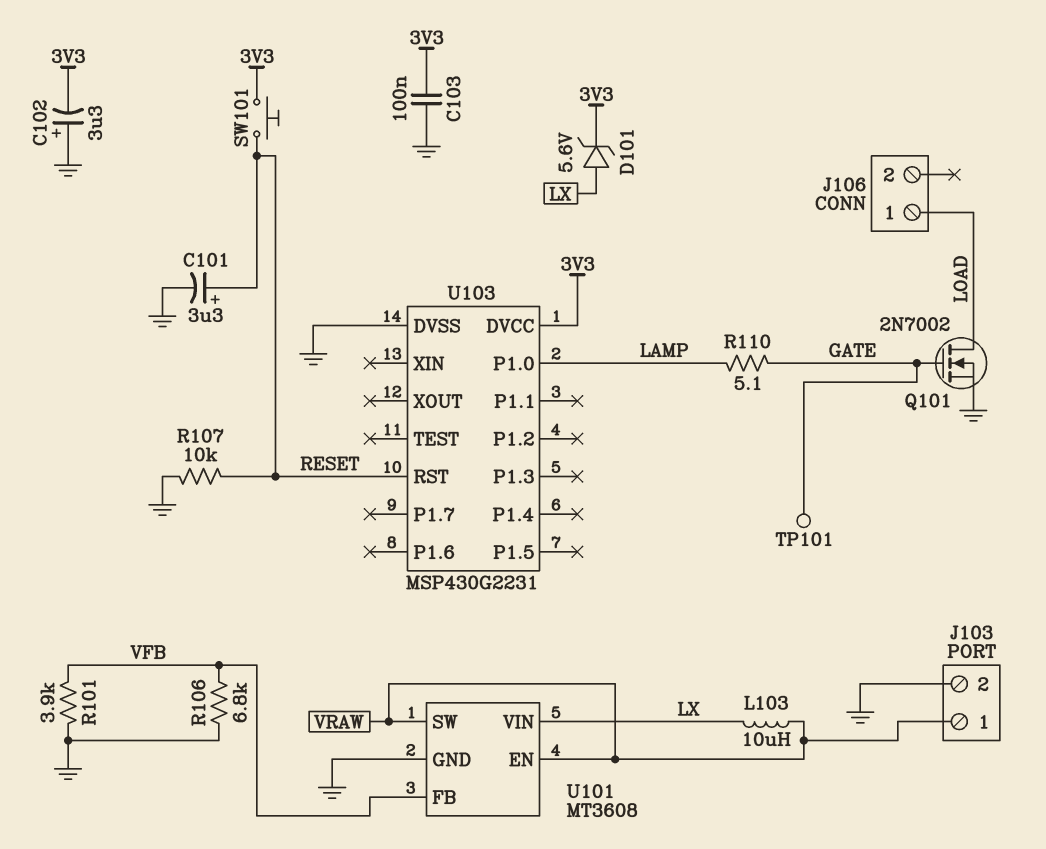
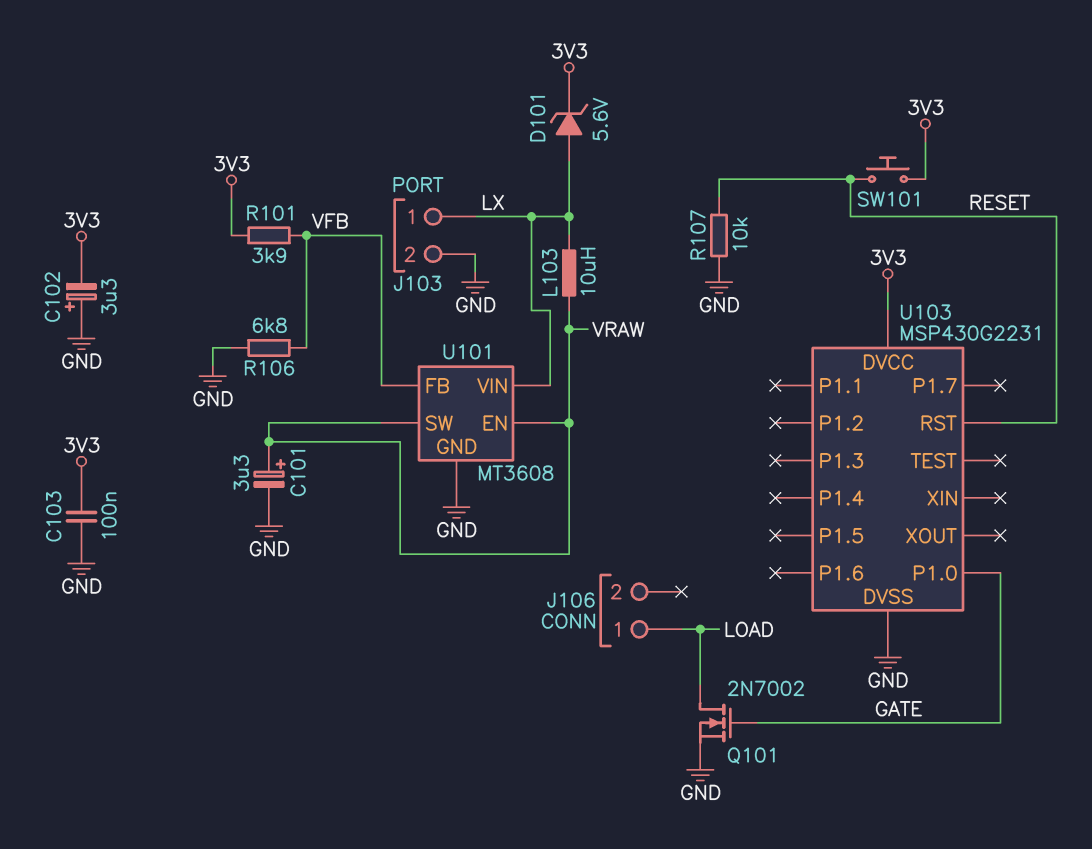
C101: 3.3uF (plus RESET, minus GND) -> 3.3uF (plus VRAW, minus GND)
J103 pin 1: VRAW -> LX
R101: 3.9k (GND, VFB) -> 3.9k (3V3, VFB)
R110: 5.1 (GATE, LAMP) -> none
TP101: test point (GATE) -> none
U103 pin P1.0: LAMP -> GATE

